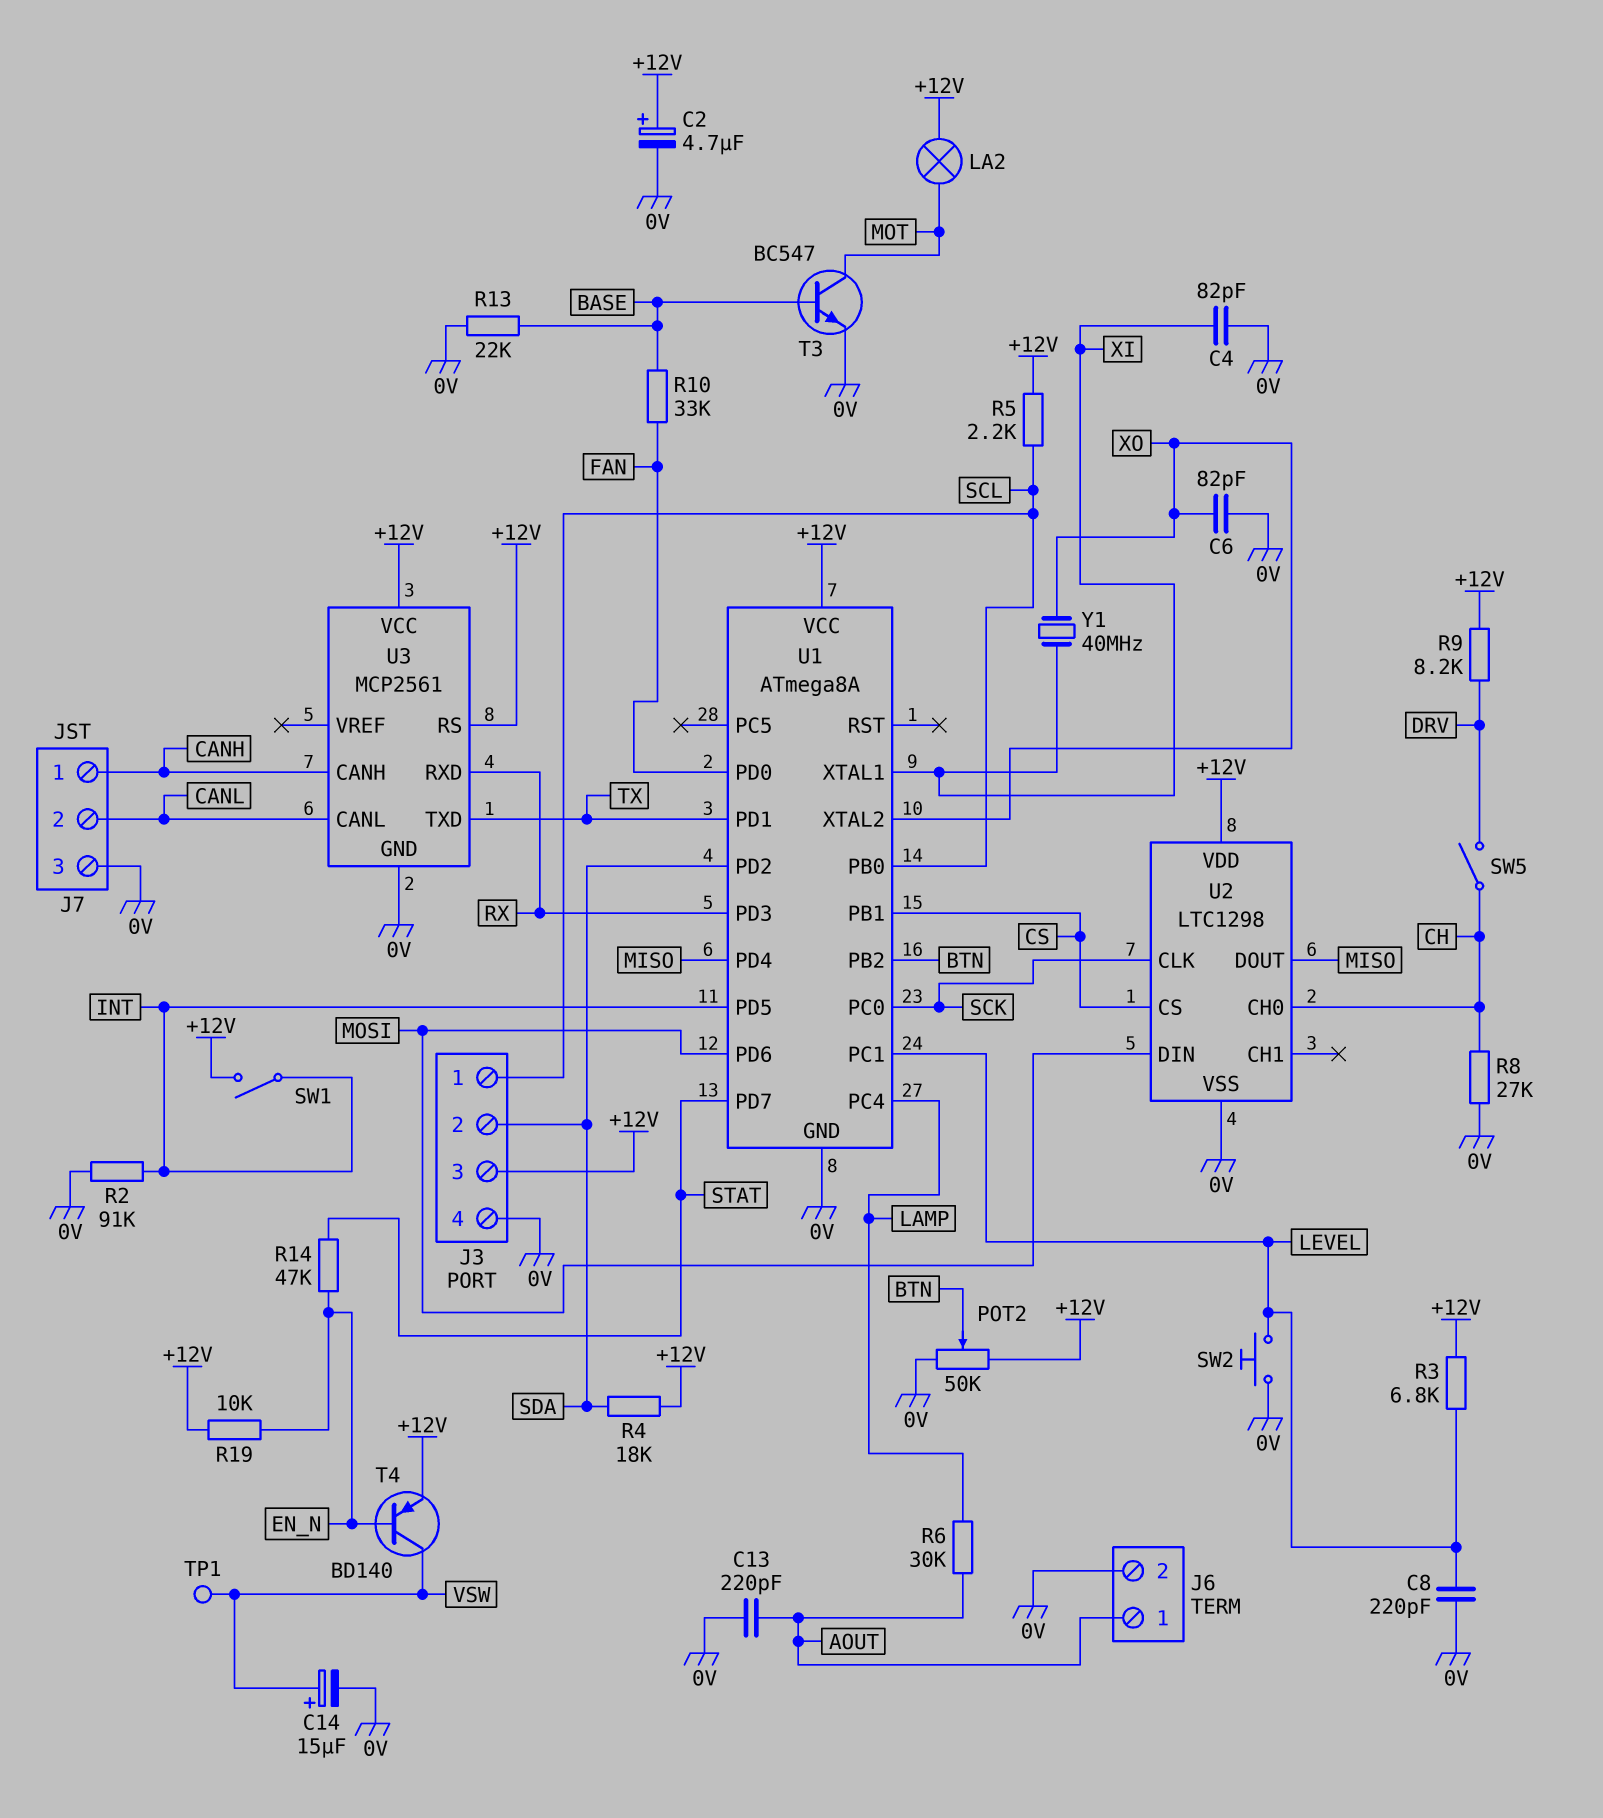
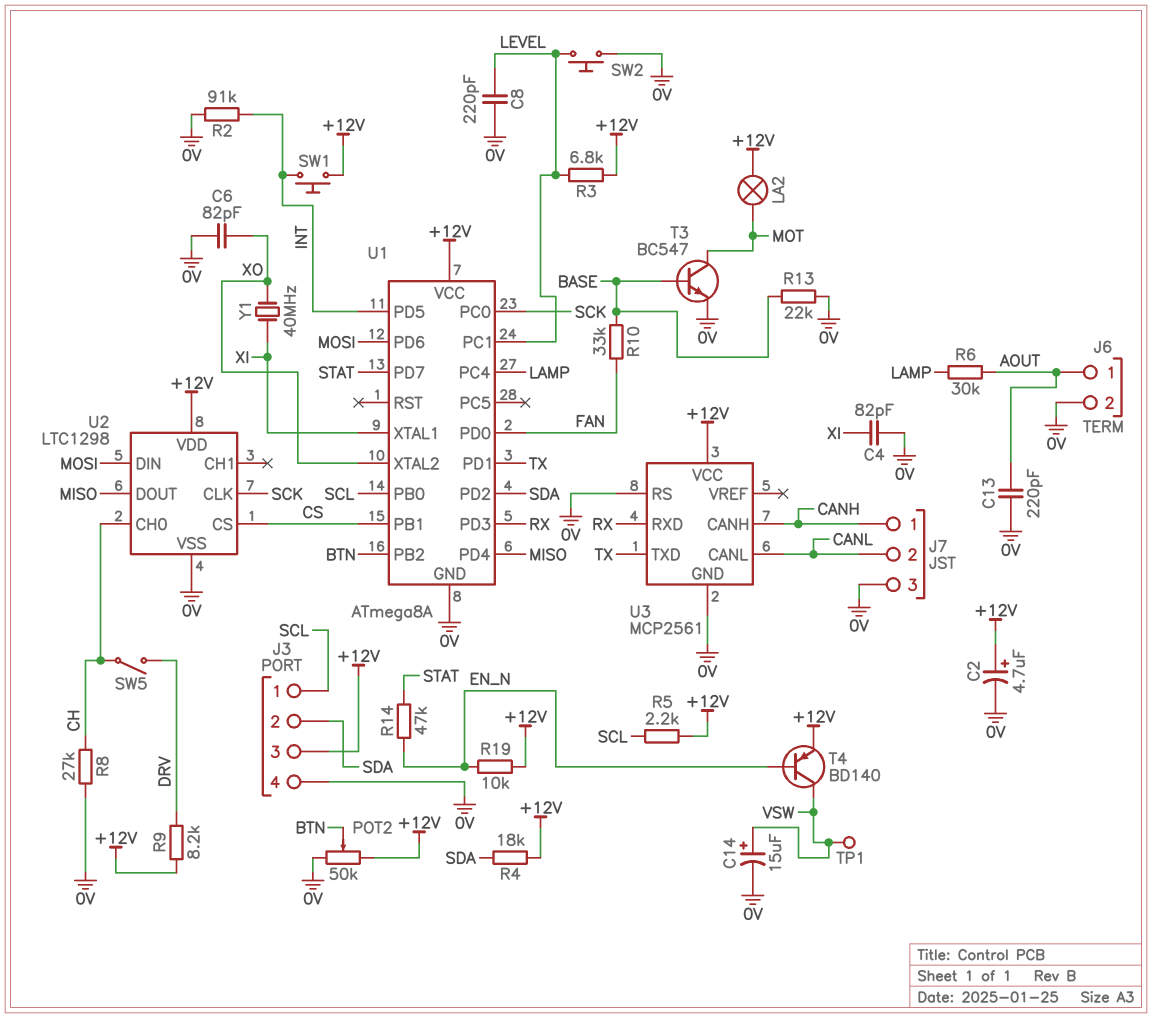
SW1: switch (+12V, INT) -> button (+12V, INT)
U3 pin RS: +12V -> 0V

